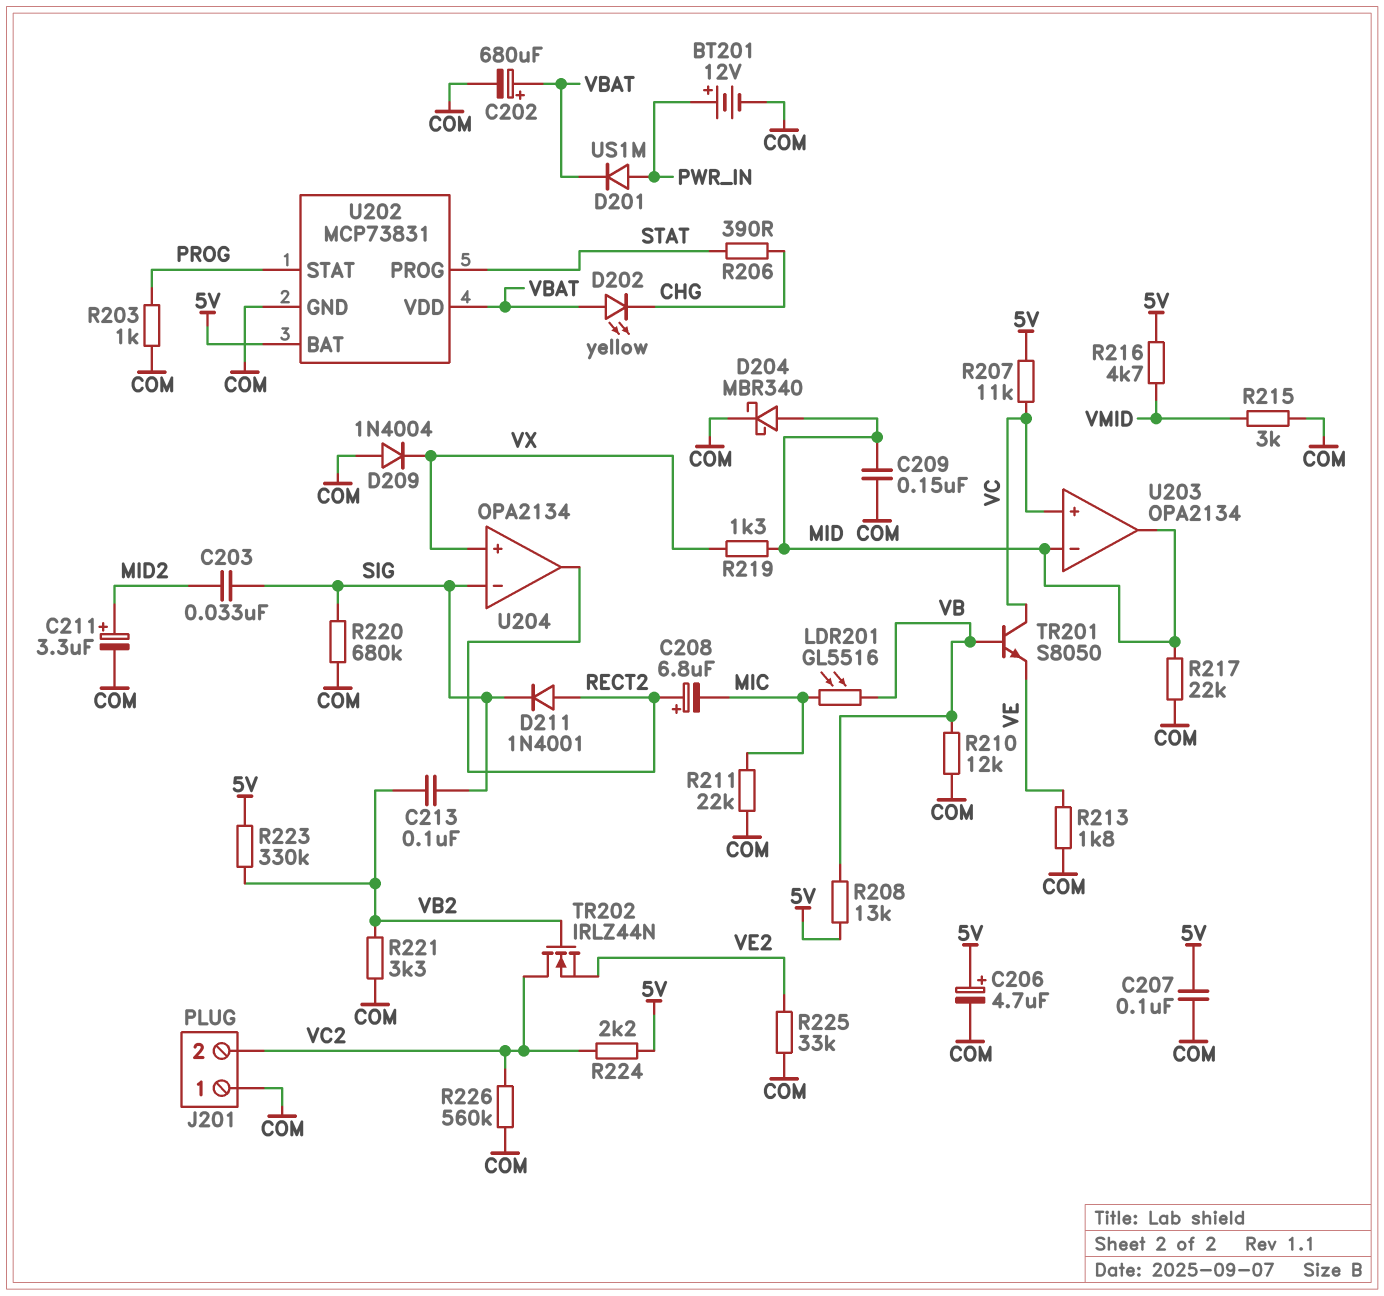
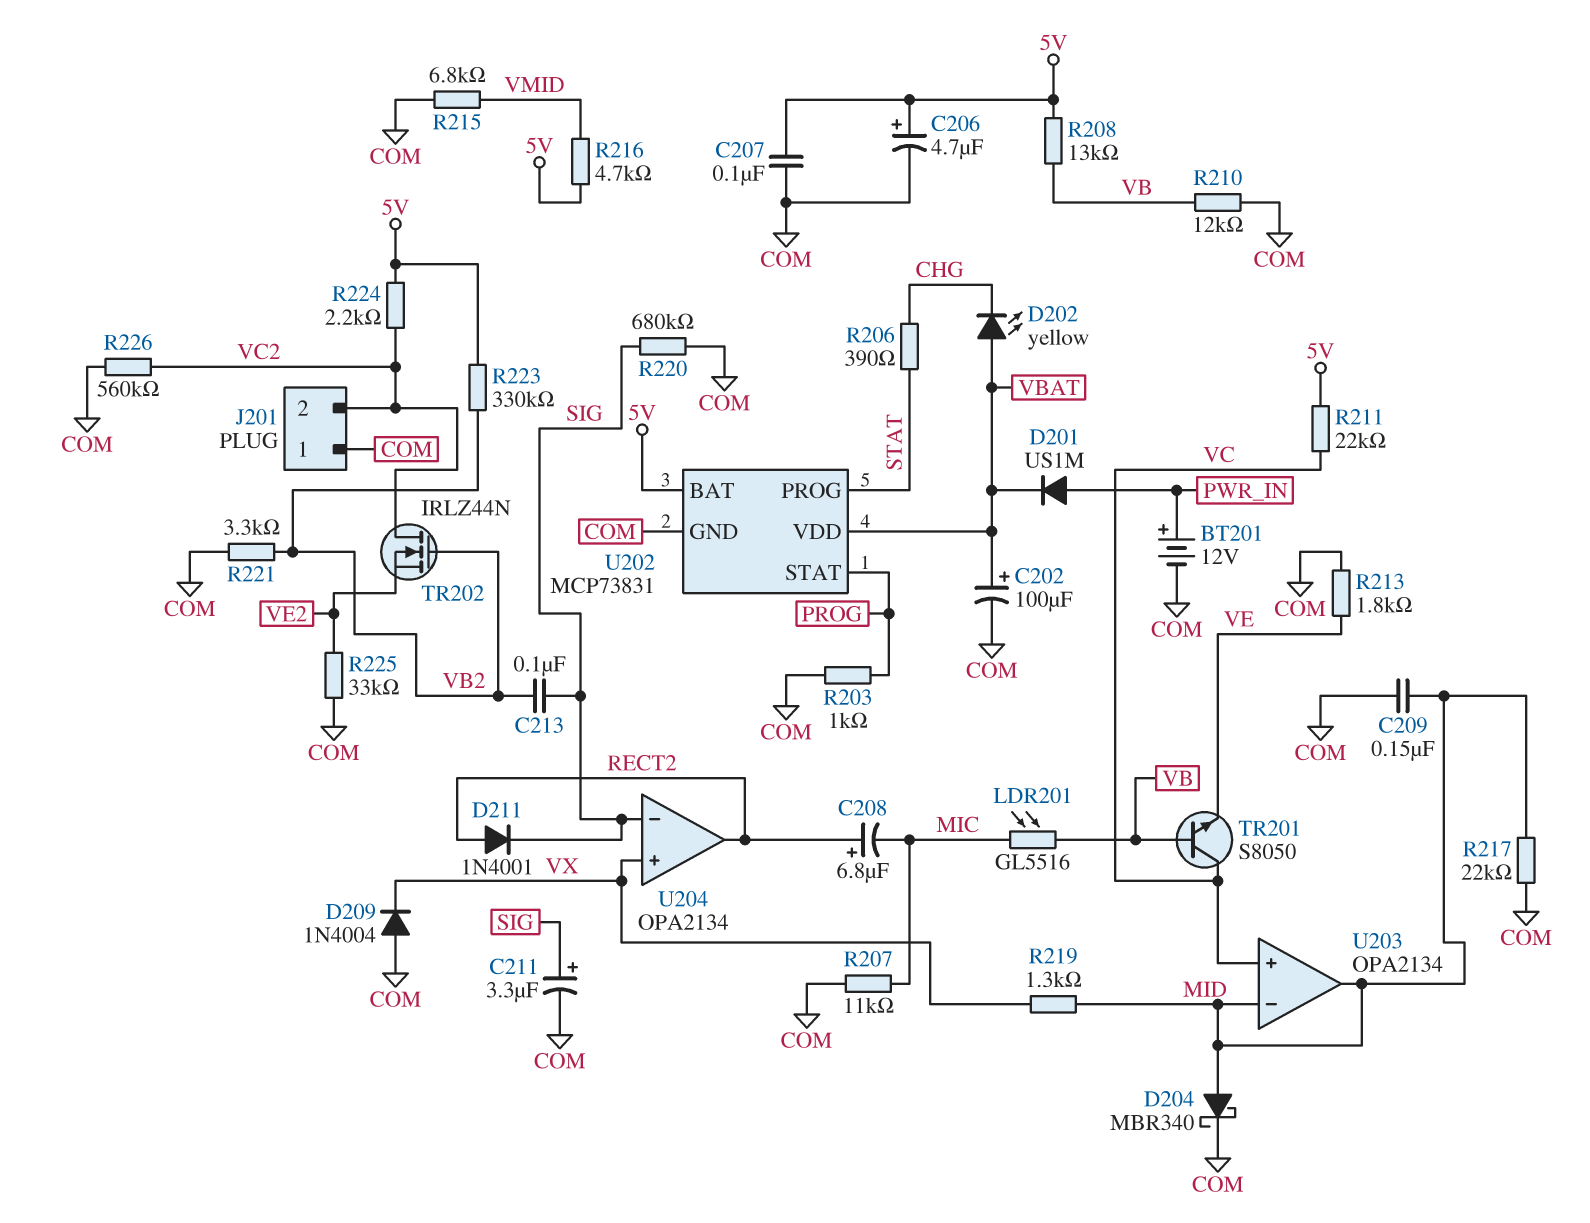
C202: 680uF (plus VBAT, minus COM) -> 100uF (plus VBAT, minus COM)
C203: 33nF (MID2, SIG) -> none
C211: 3.3uF (plus MID2, minus COM) -> 3.3uF (plus SIG, minus COM)
R207: 11k (5V, VC) -> 11k (COM, MIC)
R211: 22k (COM, MIC) -> 22k (5V, VC)
R215: 3k (COM, VMID) -> 6.8k (COM, VMID)

